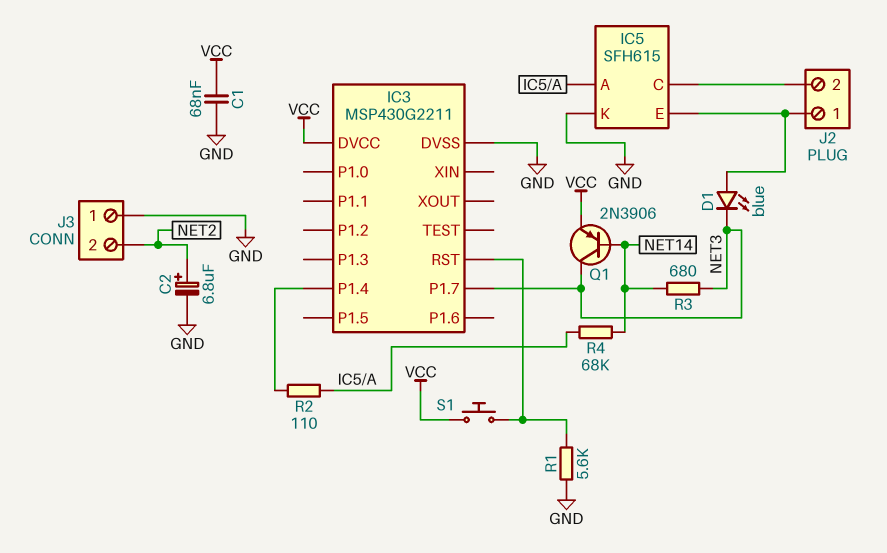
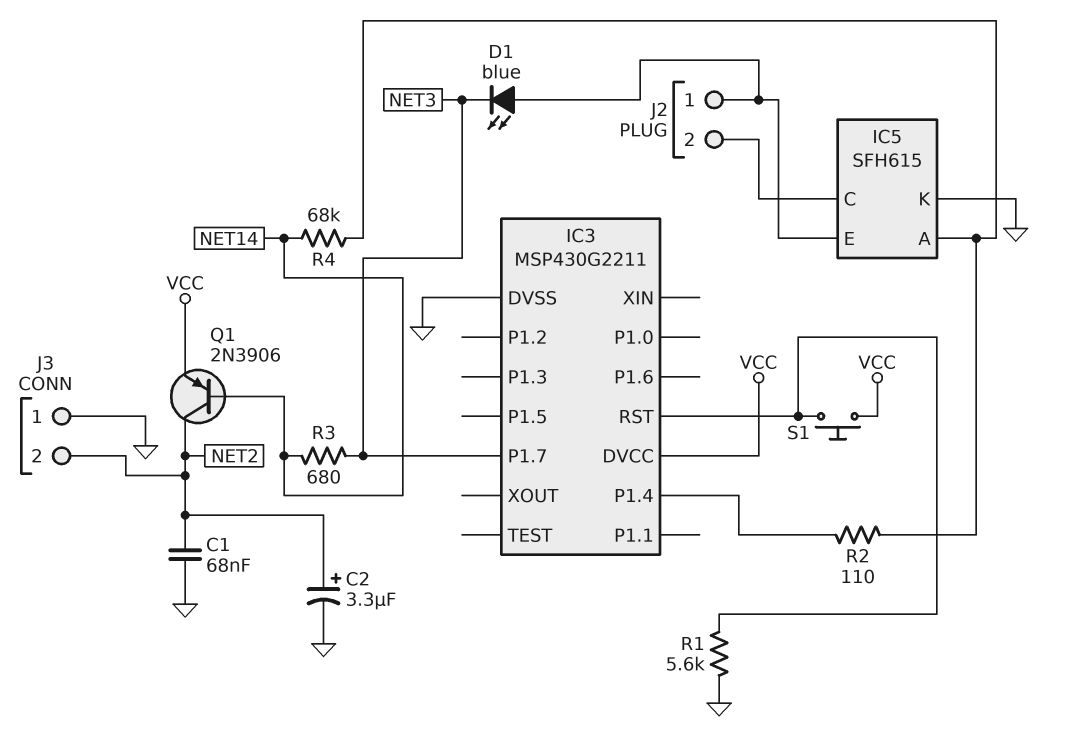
C1: 68nF (GND, VCC) -> 68nF (GND, NET2)
C2: 6.8uF (plus NET2, minus GND) -> 3.3uF (plus NET2, minus GND)
Q1: PNP 2N3906 (B NET14, C NET3, E VCC) -> PNP 2N3906 (B NET14, C NET2, E VCC)

